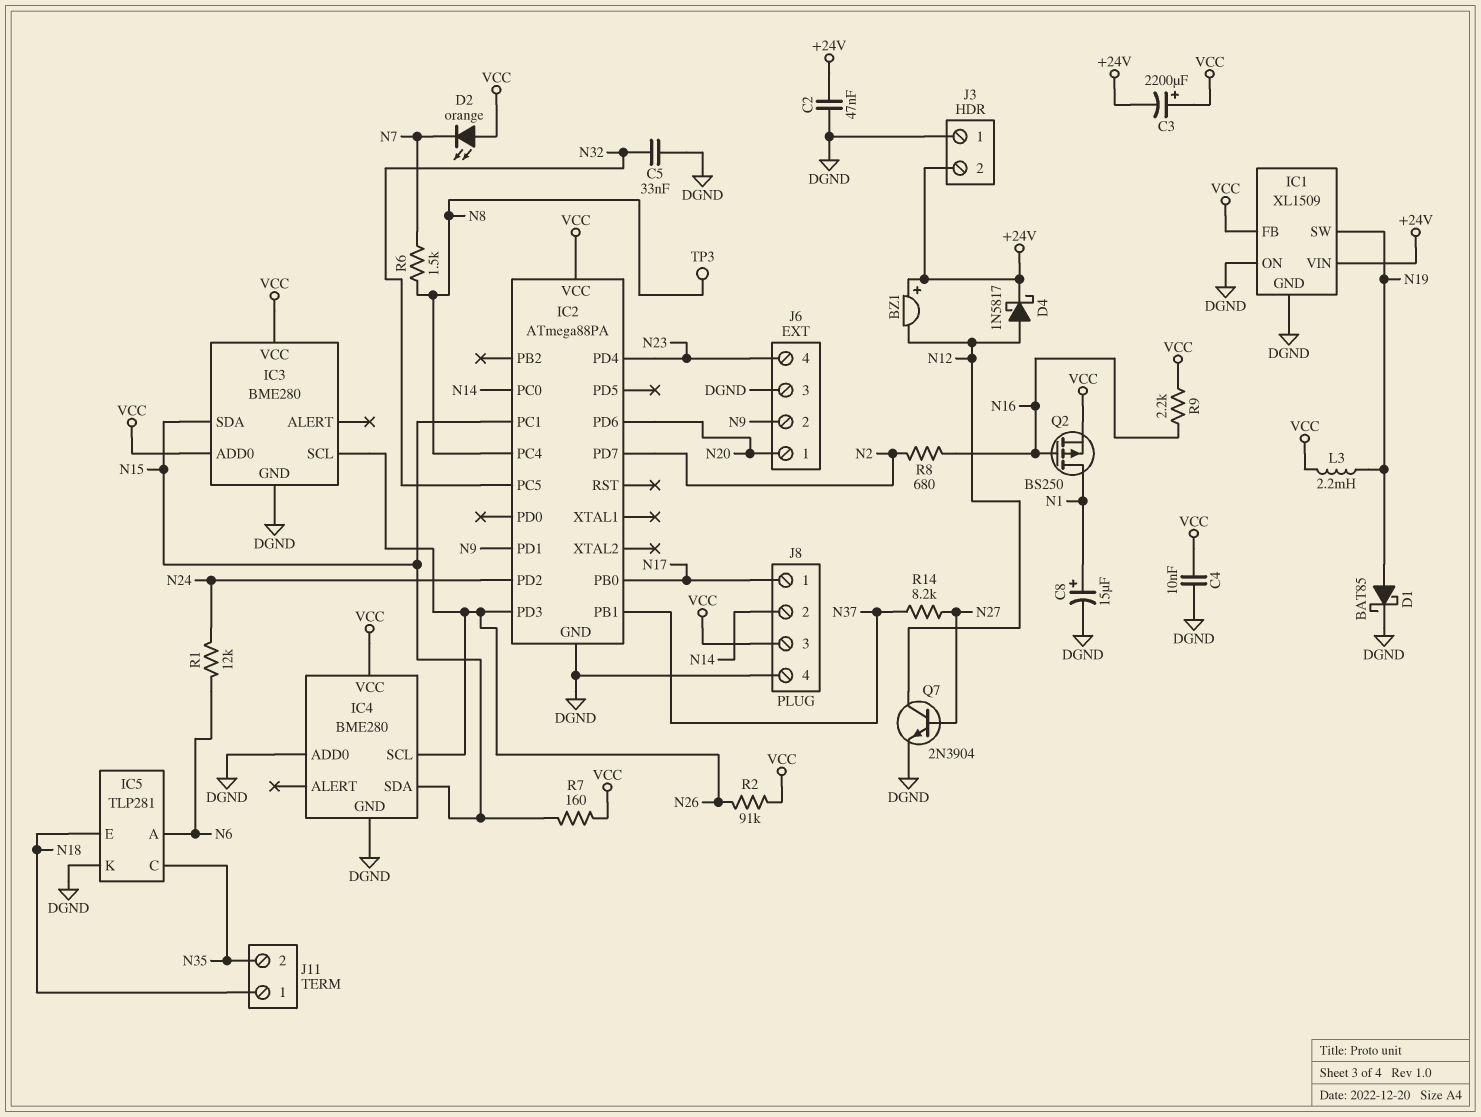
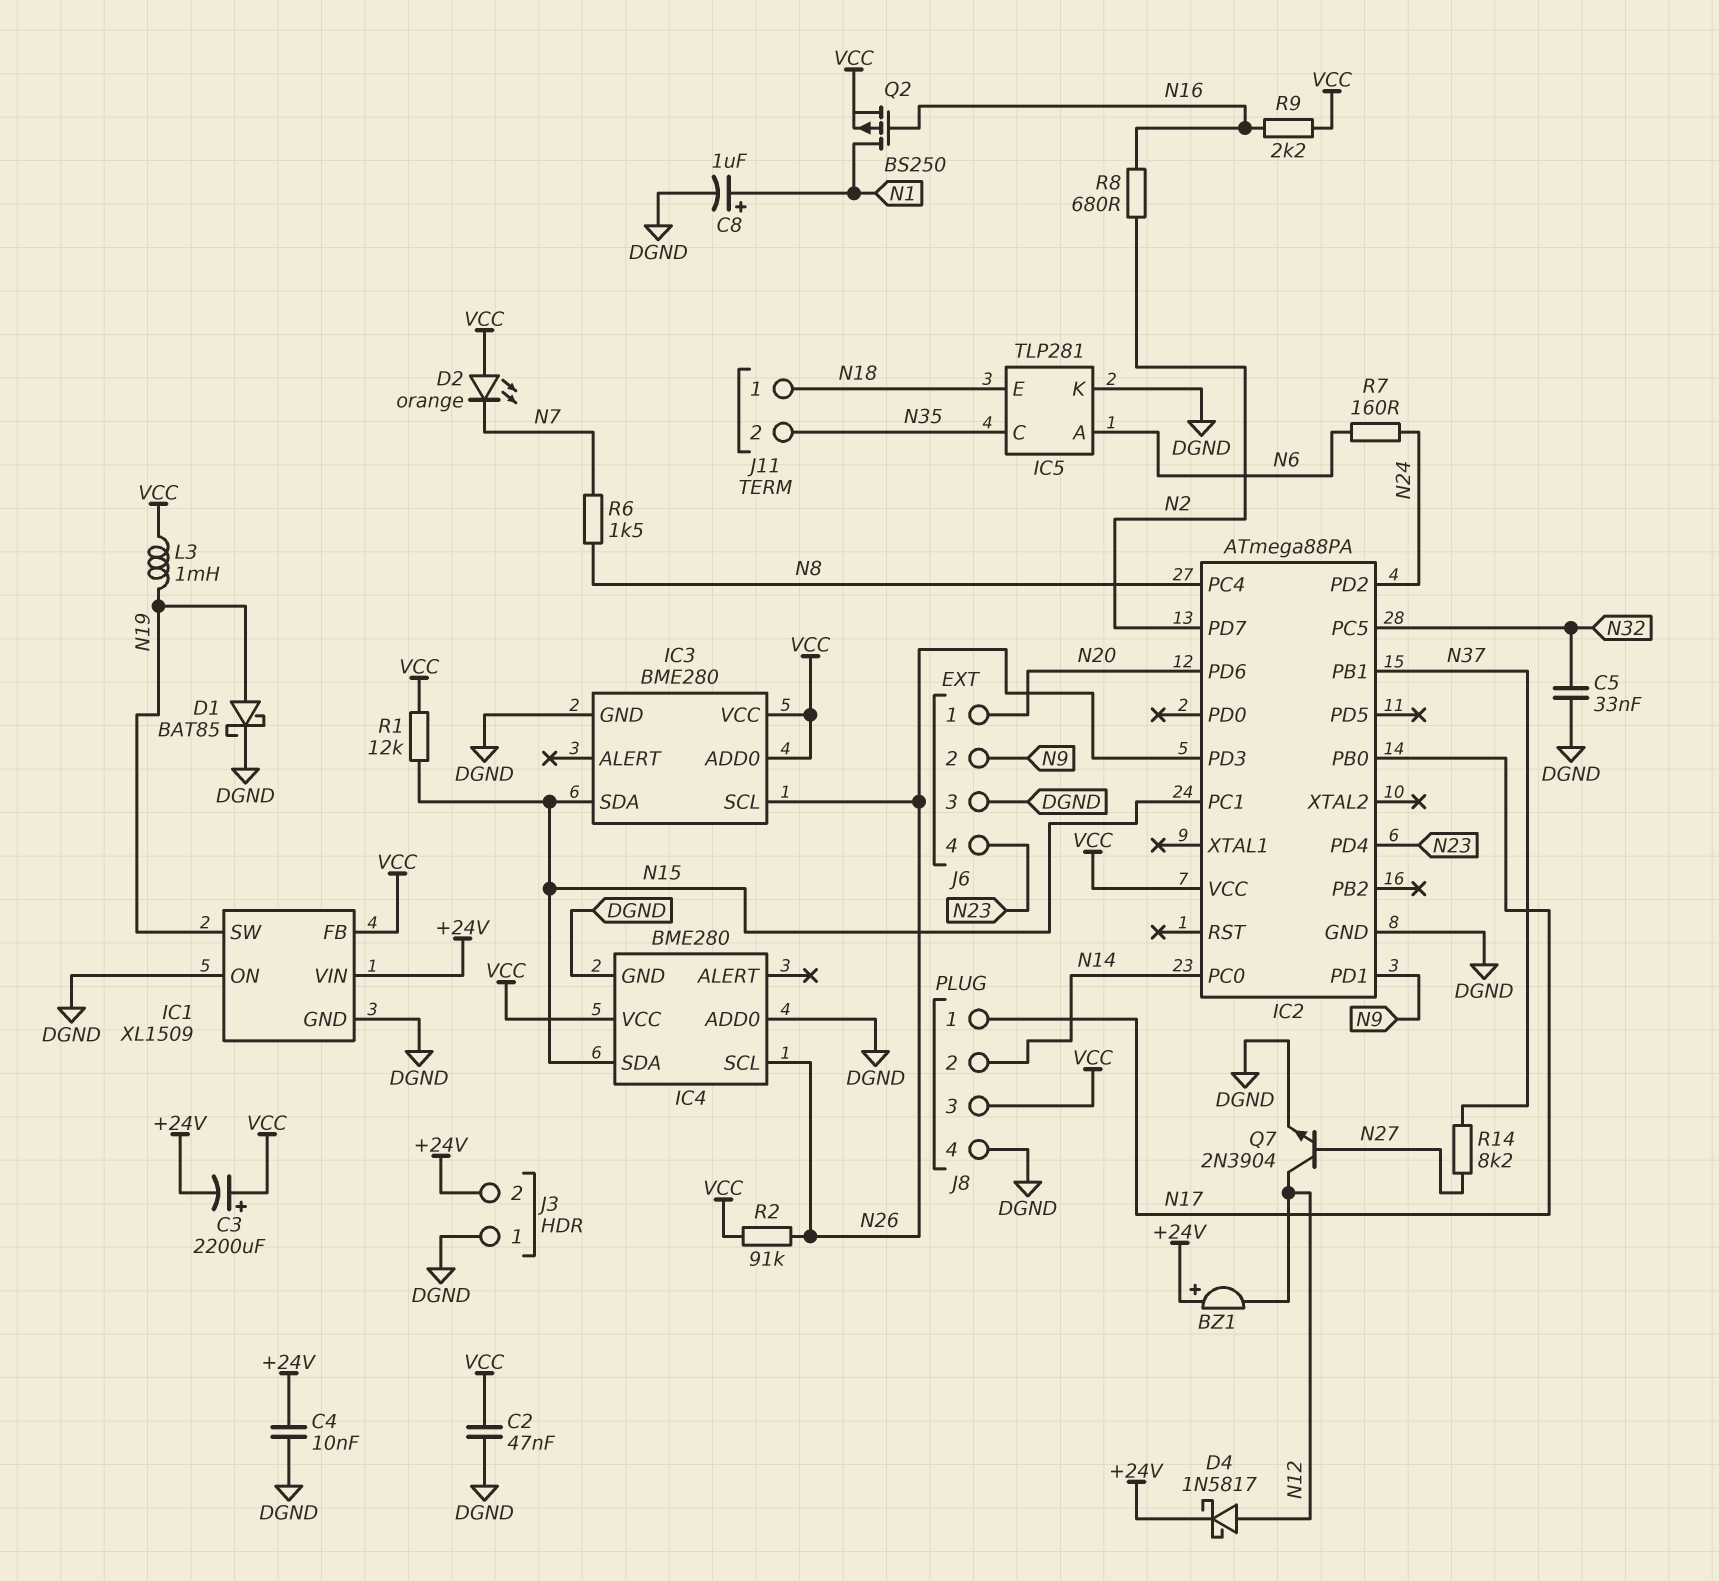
C2: 47nF (+24V, DGND) -> 47nF (DGND, VCC)
C4: 10nF (DGND, VCC) -> 10nF (+24V, DGND)
C8: 15uF (plus N1, minus DGND) -> 1uF (plus N1, minus DGND)
L3: 2.2mH (N19, VCC) -> 1mH (N19, VCC)
R1: 12k (N6, N24) -> 12k (N15, VCC)
R7: 160 (N15, VCC) -> 160 (N6, N24)
TP3: test point (N8) -> none

